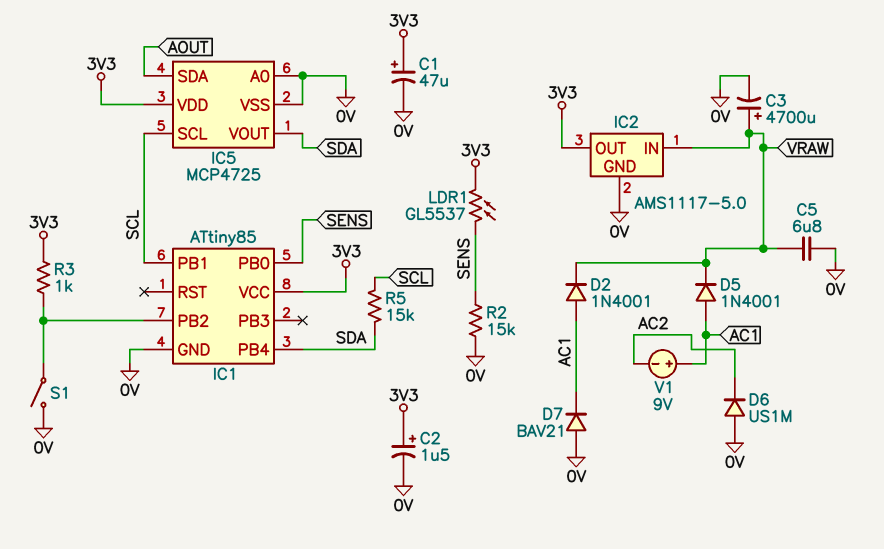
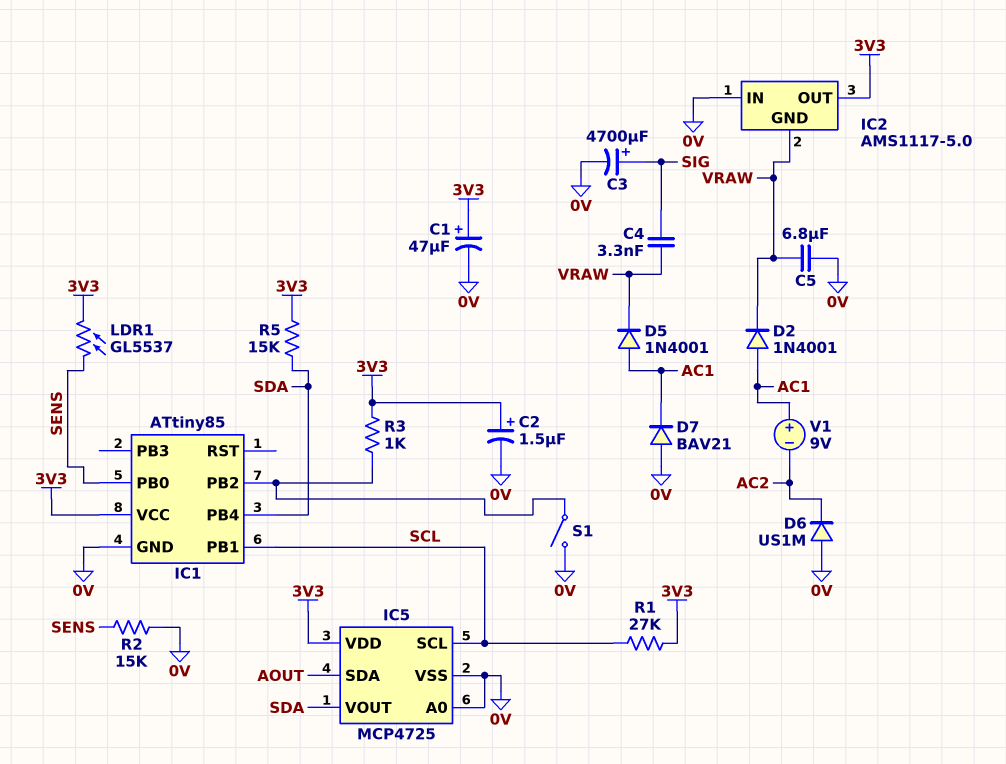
C3: 4700uF (plus VRAW, minus 0V) -> 4700uF (plus SIG, minus 0V)
C4: none -> 3.3nF (SIG, VRAW)
IC2 pin GND: 0V -> VRAW
IC2 pin IN: VRAW -> 0V
R1: none -> 27k (3V3, SCL)
R5: 15k (SCL, SDA) -> 15k (3V3, SDA)

